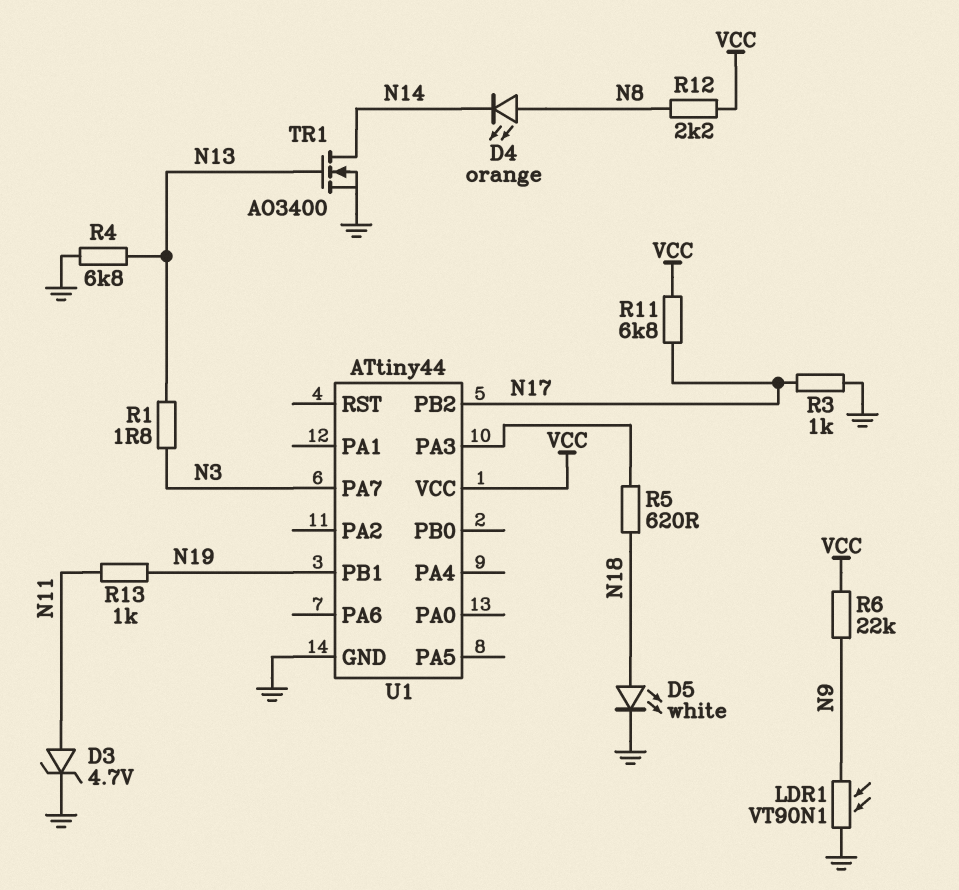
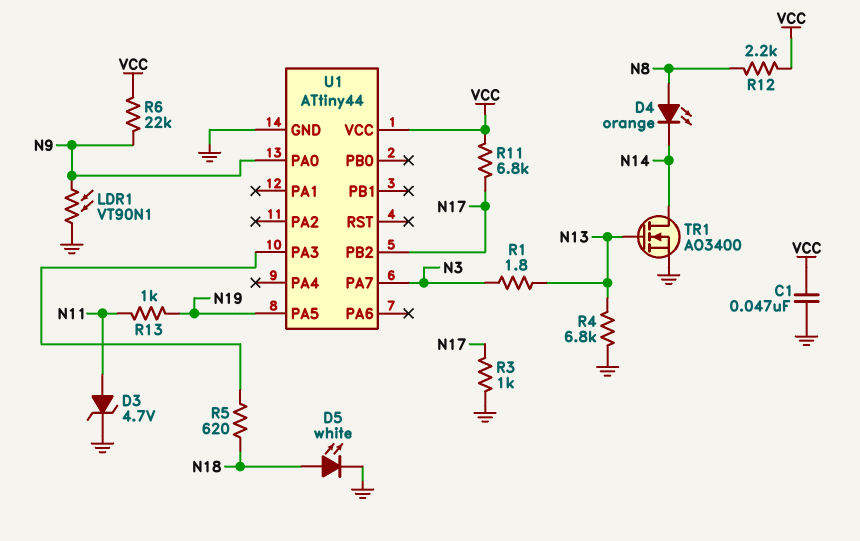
C1: none -> 47nF (GND, VCC)
U1 pin PA0: none -> N9
U1 pin PA5: none -> N19
U1 pin PB1: N19 -> none

